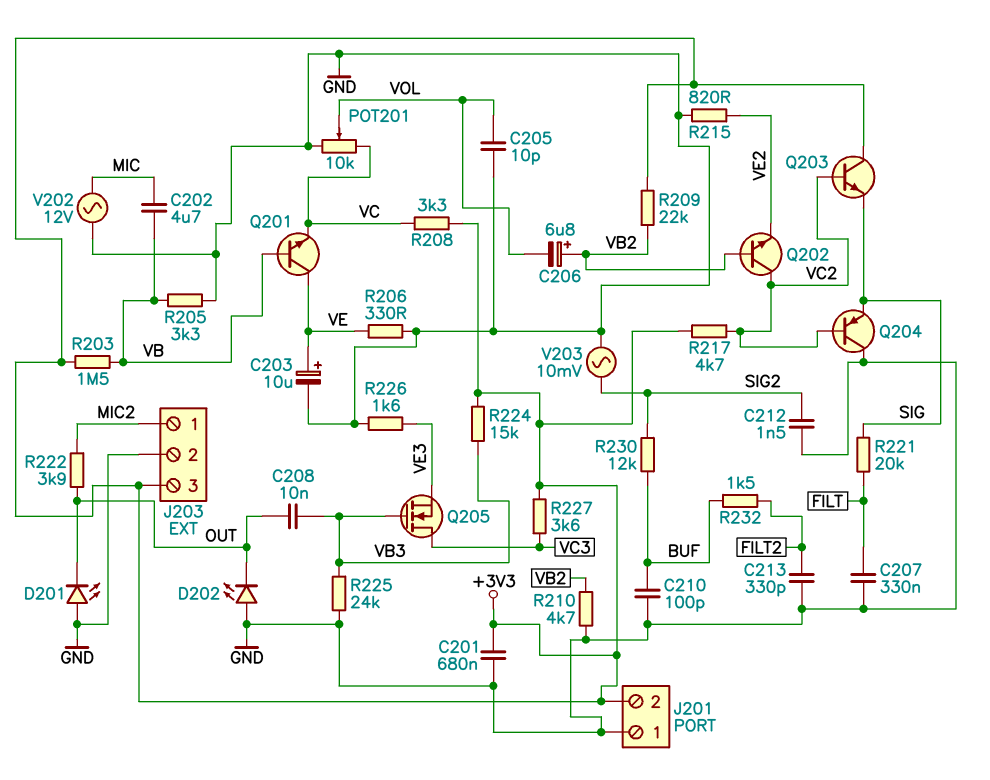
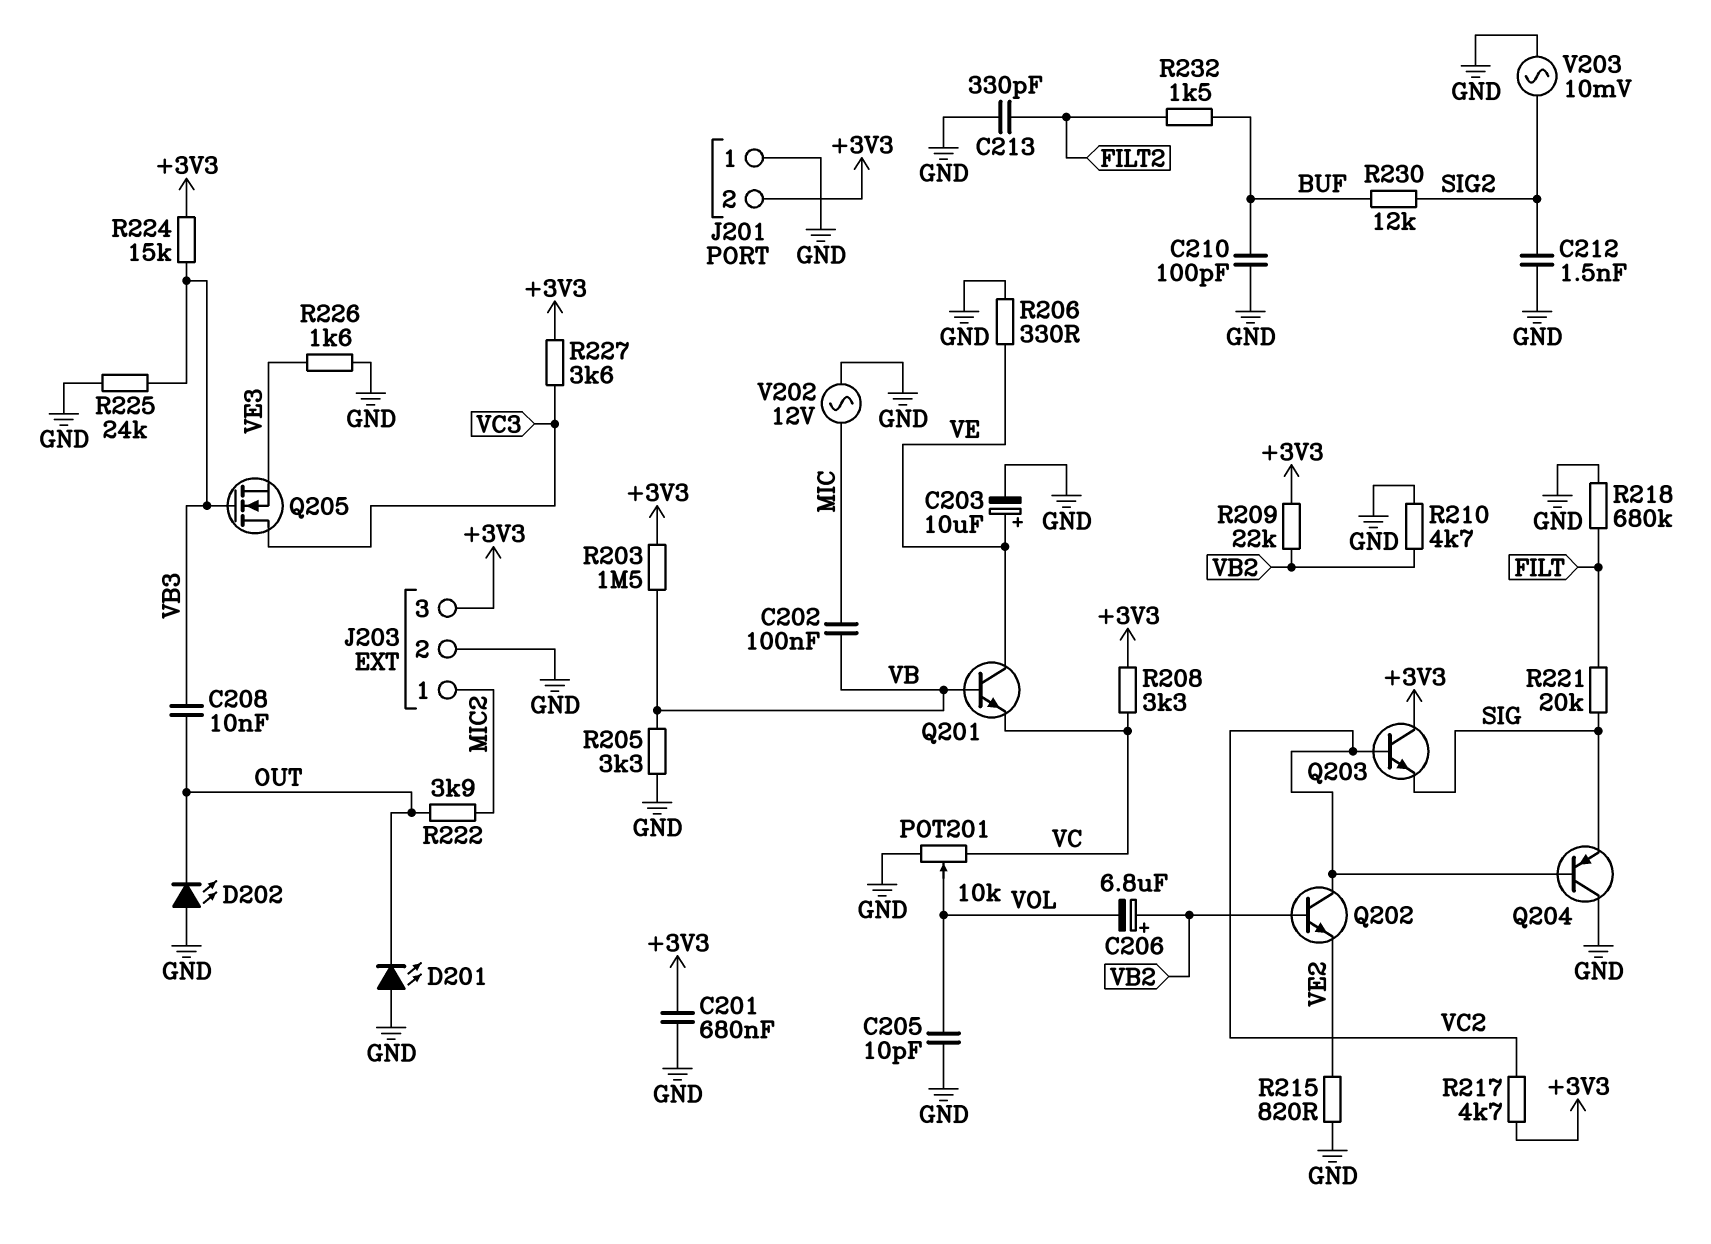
C202: 4.7uF (MIC, VB) -> 100nF (MIC, VB)
C207: 330nF (FILT, GND) -> none
R218: none -> 680k (FILT, GND)

